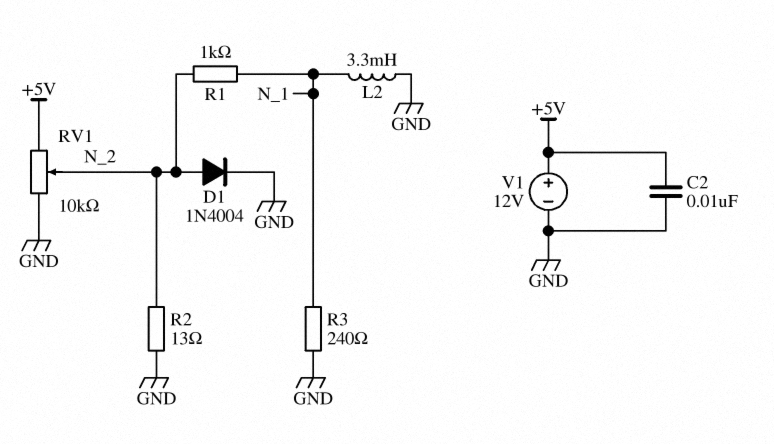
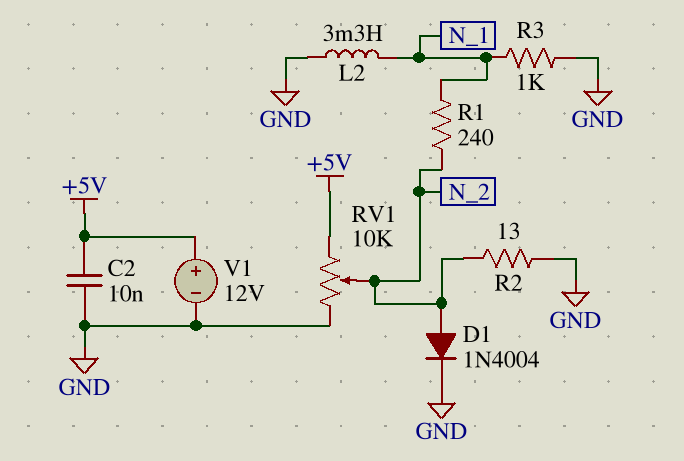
R1: 1k (N_1, N_2) -> 240 (N_1, N_2)
R3: 240 (GND, N_1) -> 1k (GND, N_1)

